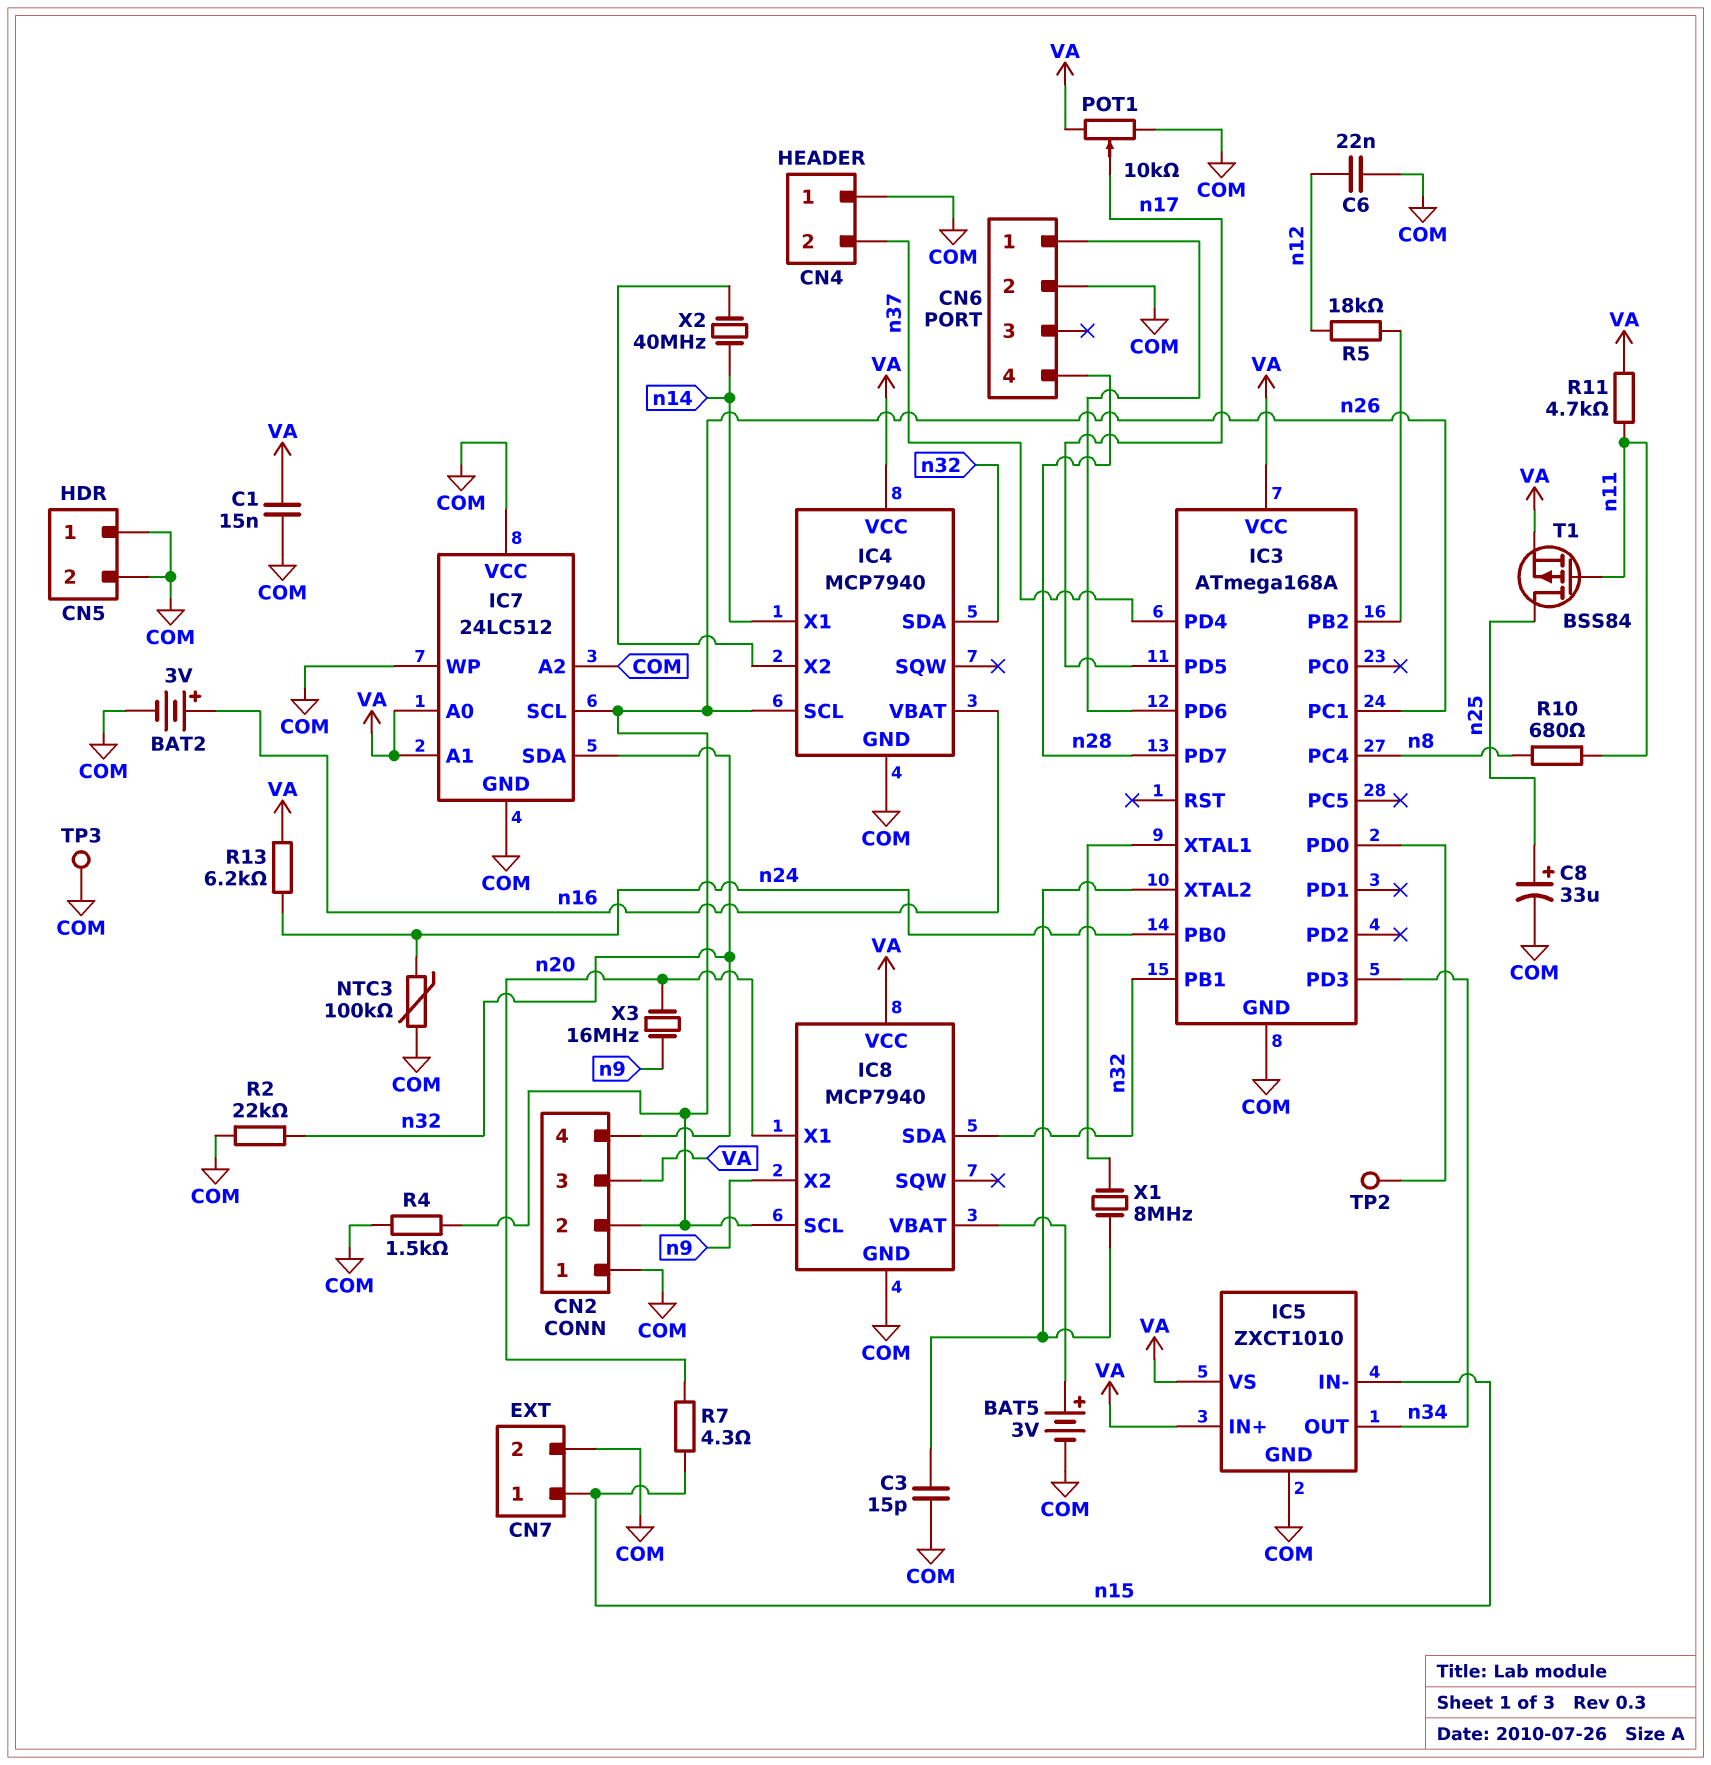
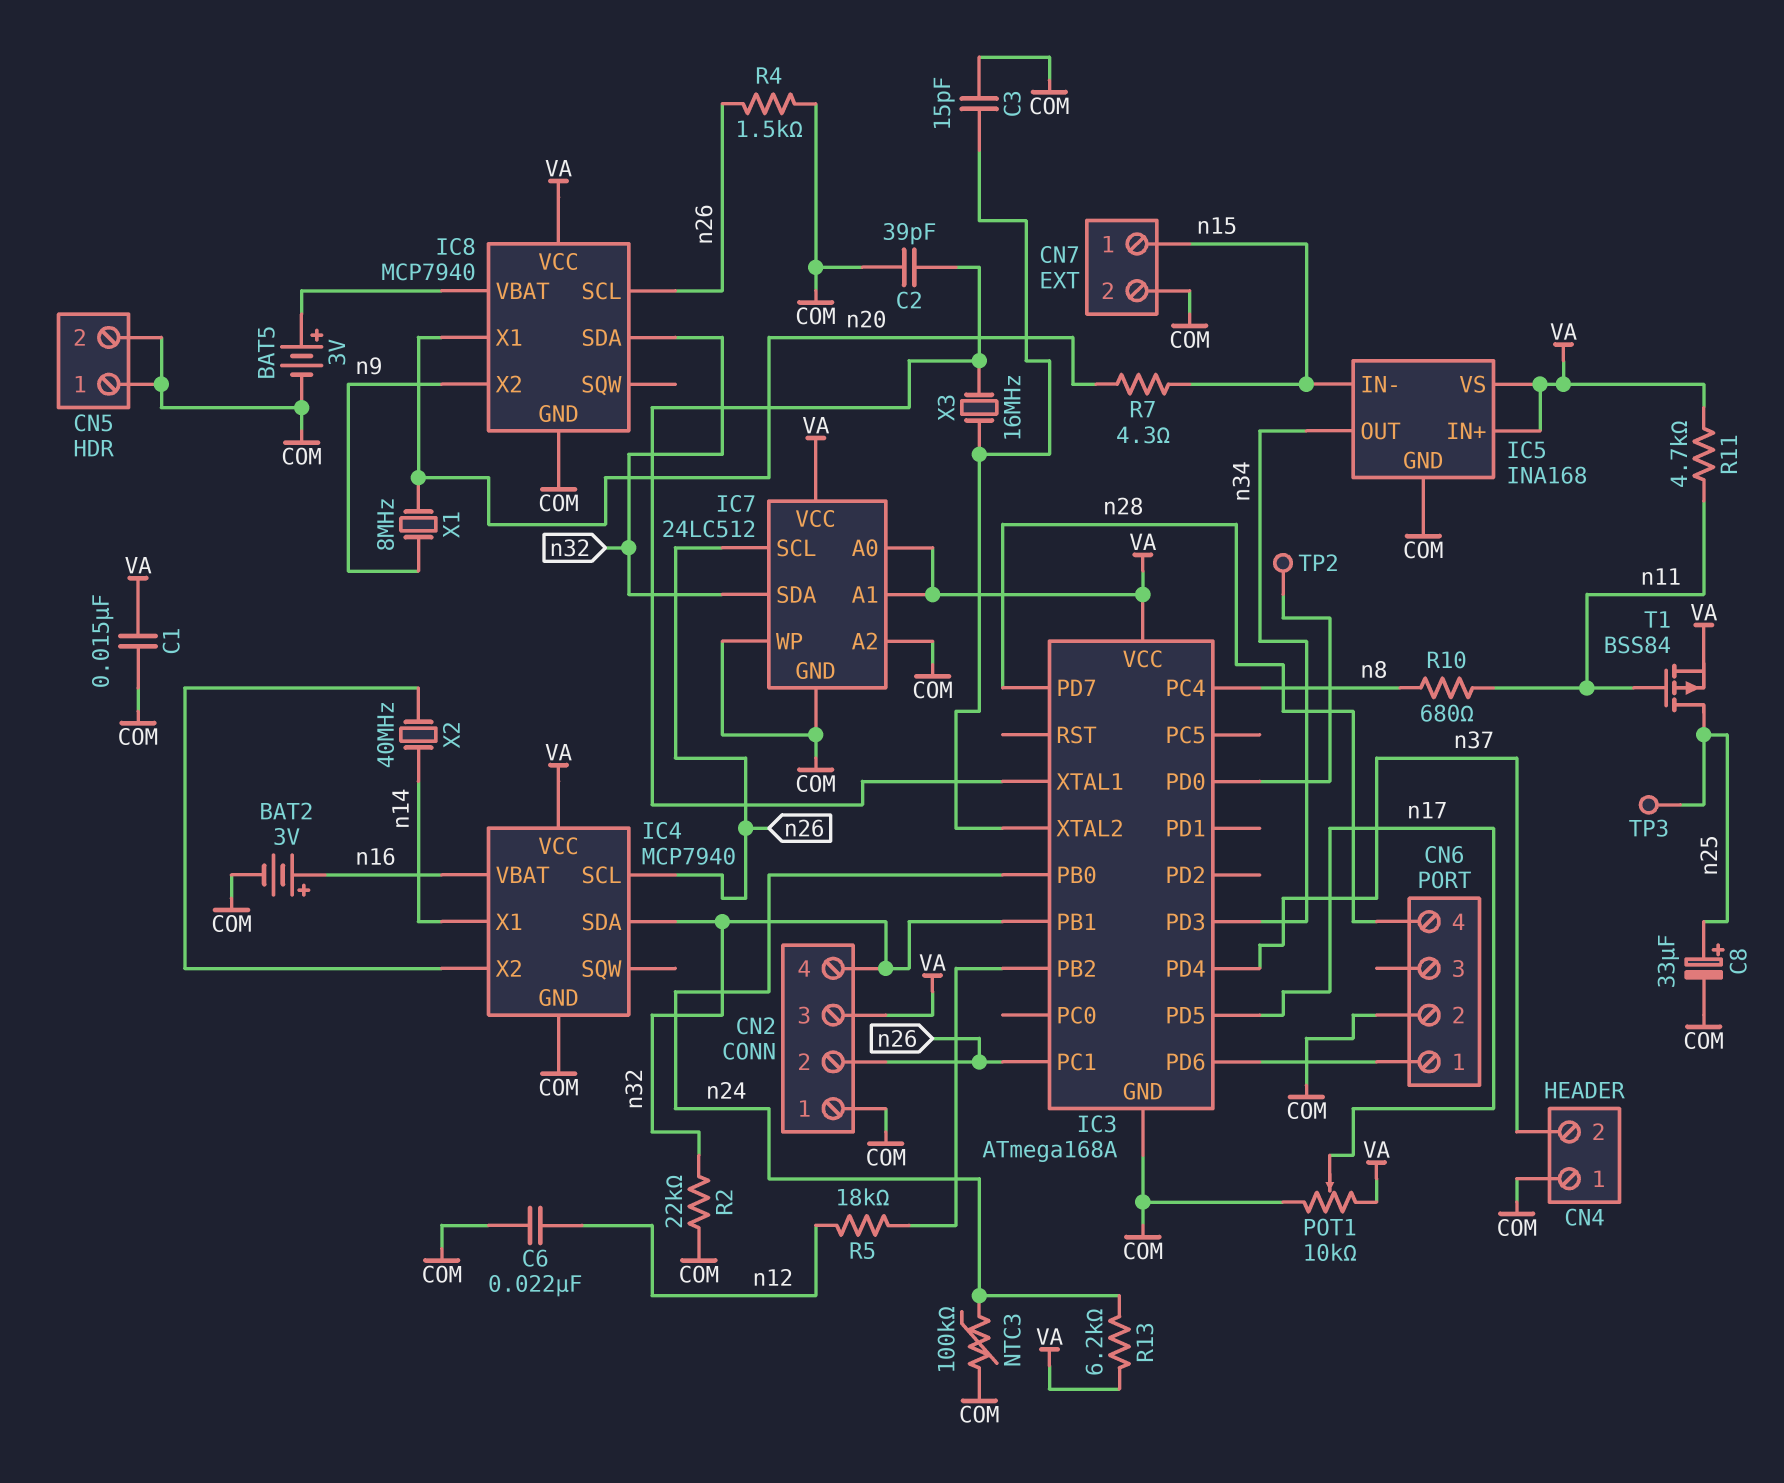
C2: none -> 39pF (COM, IC3/XTAL1)
IC5: ZXCT1010 -> INA168
IC7 pin VCC: COM -> VA
TP3: test point (COM) -> test point (n25)
X1: 8MHz (IC3/XTAL1, IC3/XTAL2) -> 8MHz (n9, n20)
X3: 16MHz (n9, n20) -> 16MHz (IC3/XTAL1, IC3/XTAL2)

